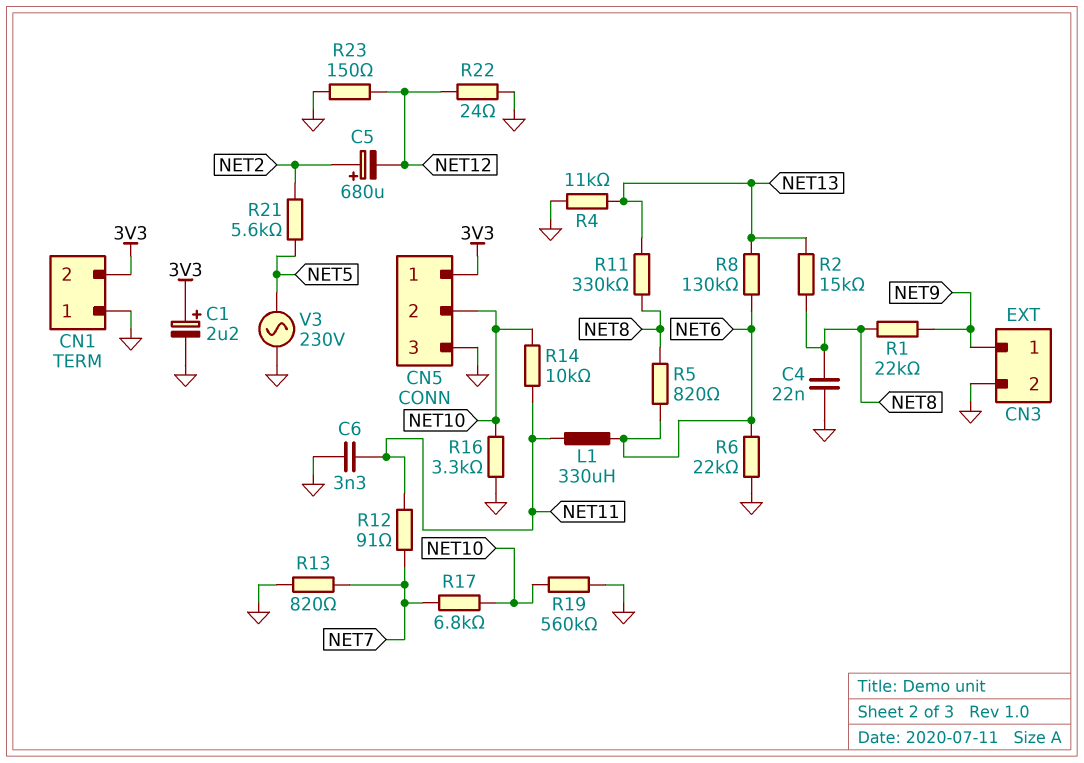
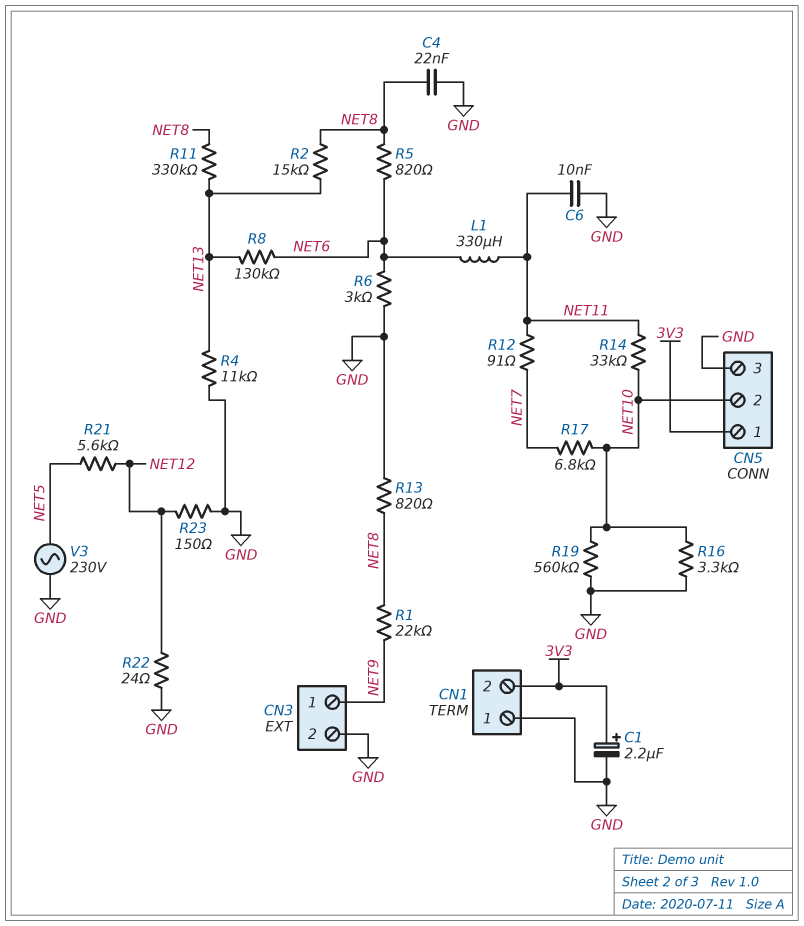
C5: 680uF (plus NET2, minus NET12) -> none
C6: 3.3nF (GND, NET11) -> 10nF (GND, NET11)
R6: 22k (GND, NET6) -> 3k (GND, NET6)
R13: 820 (GND, NET7) -> 820 (GND, NET8)
R14: 10k (NET10, NET11) -> 33k (NET10, NET11)
R21: 5.6k (NET2, NET5) -> 5.6k (NET5, NET12)

